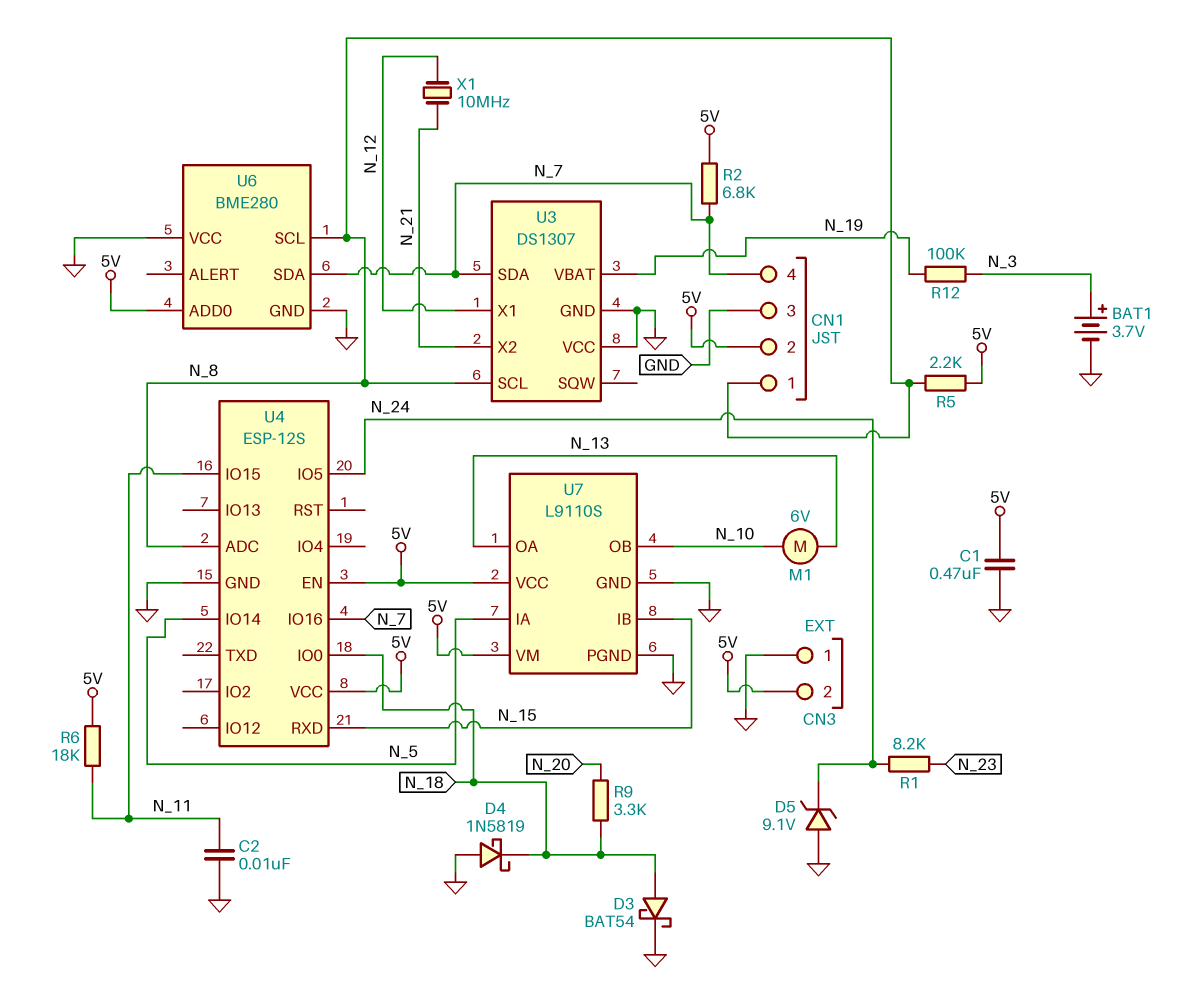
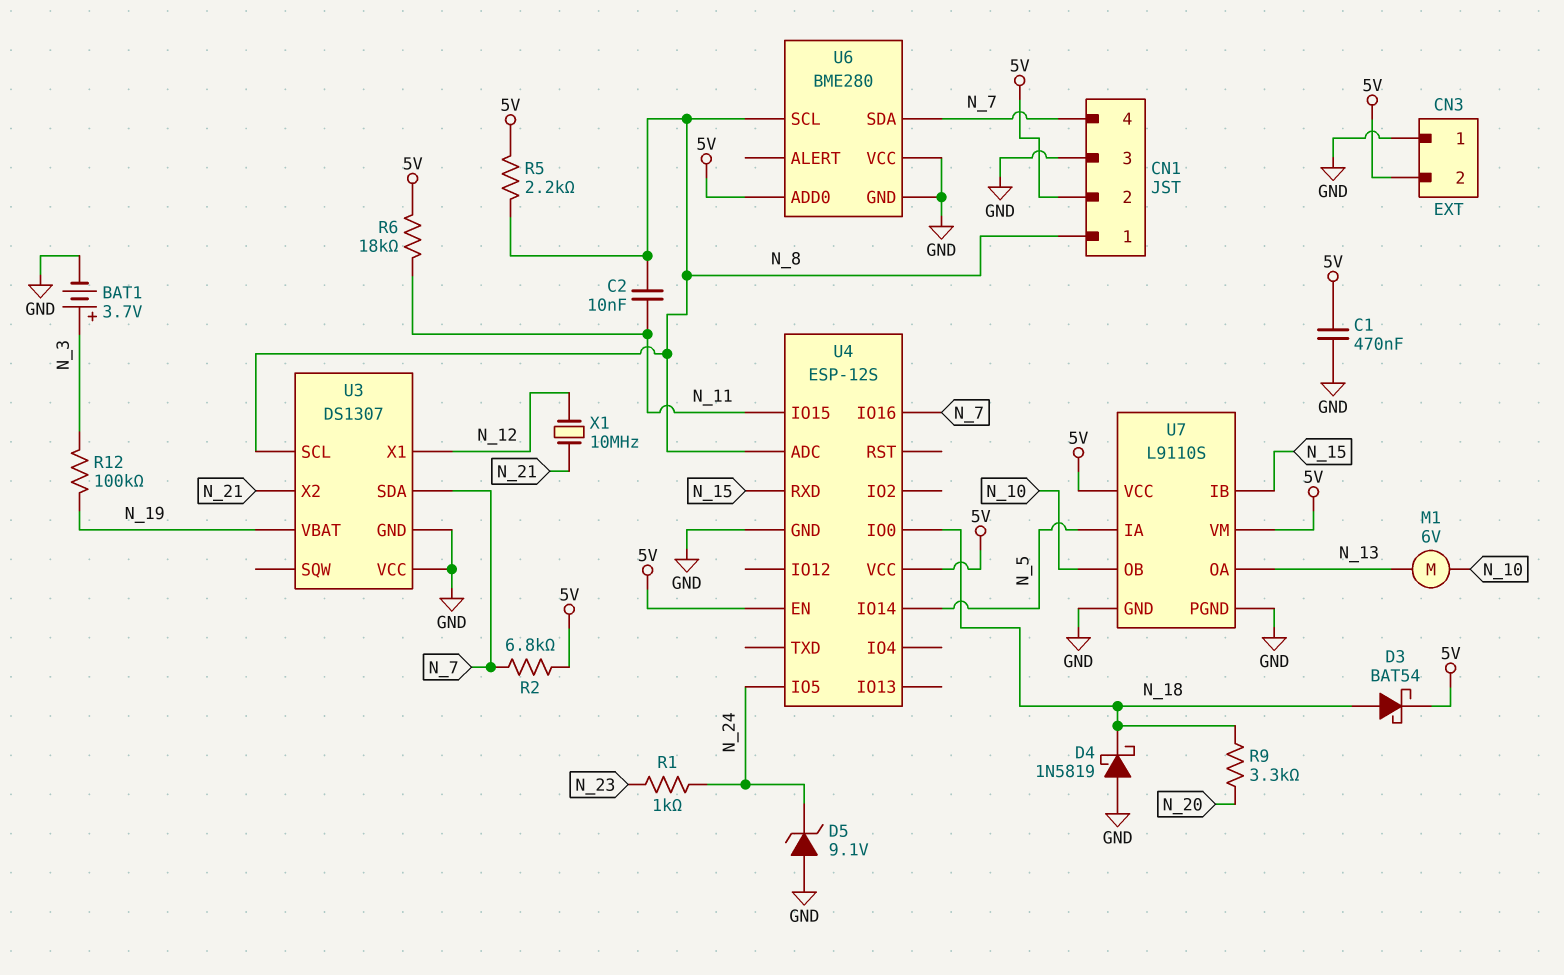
C2: 10nF (GND, N_11) -> 10nF (N_8, N_11)
D3: schottky BAT54 (A N_18, K GND) -> schottky BAT54 (A N_18, K 5V)
R1: 8.2k (N_23, N_24) -> 1k (N_23, N_24)

